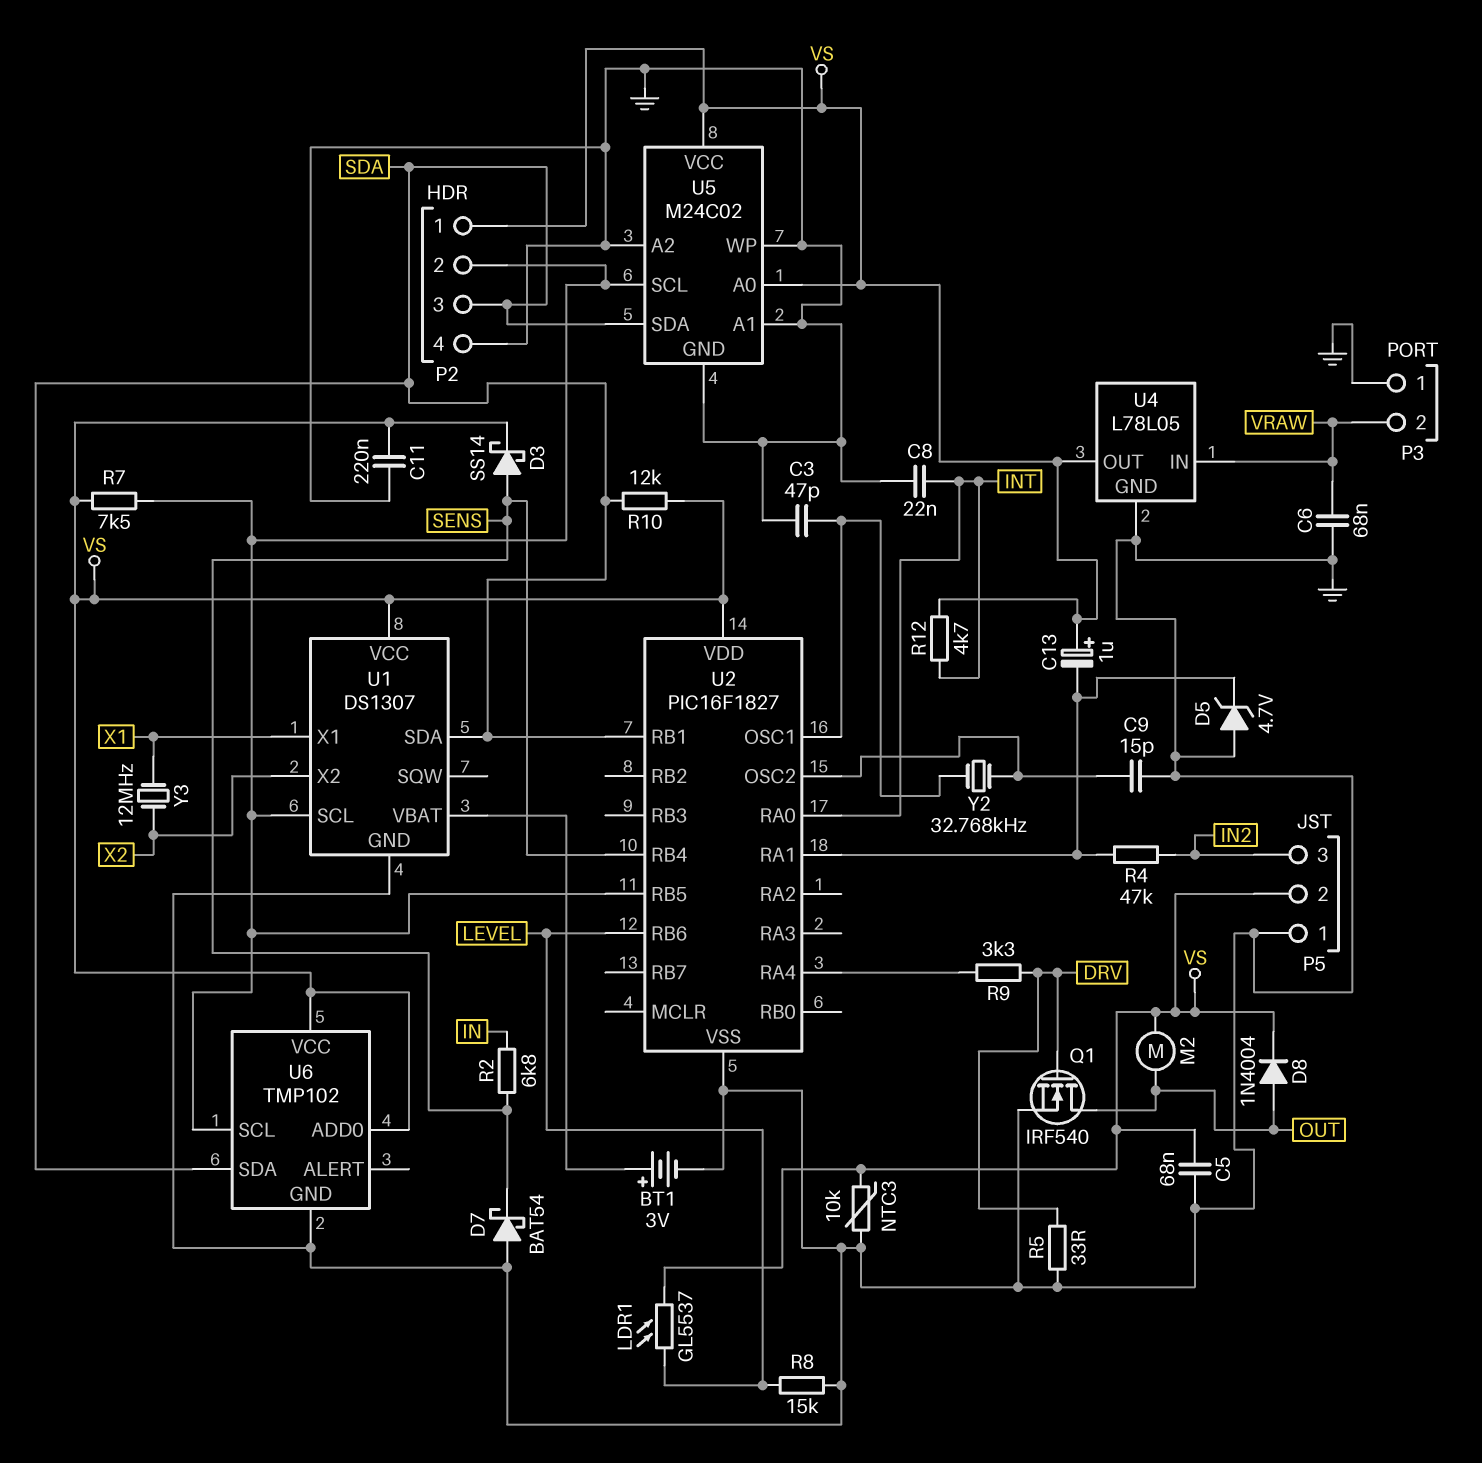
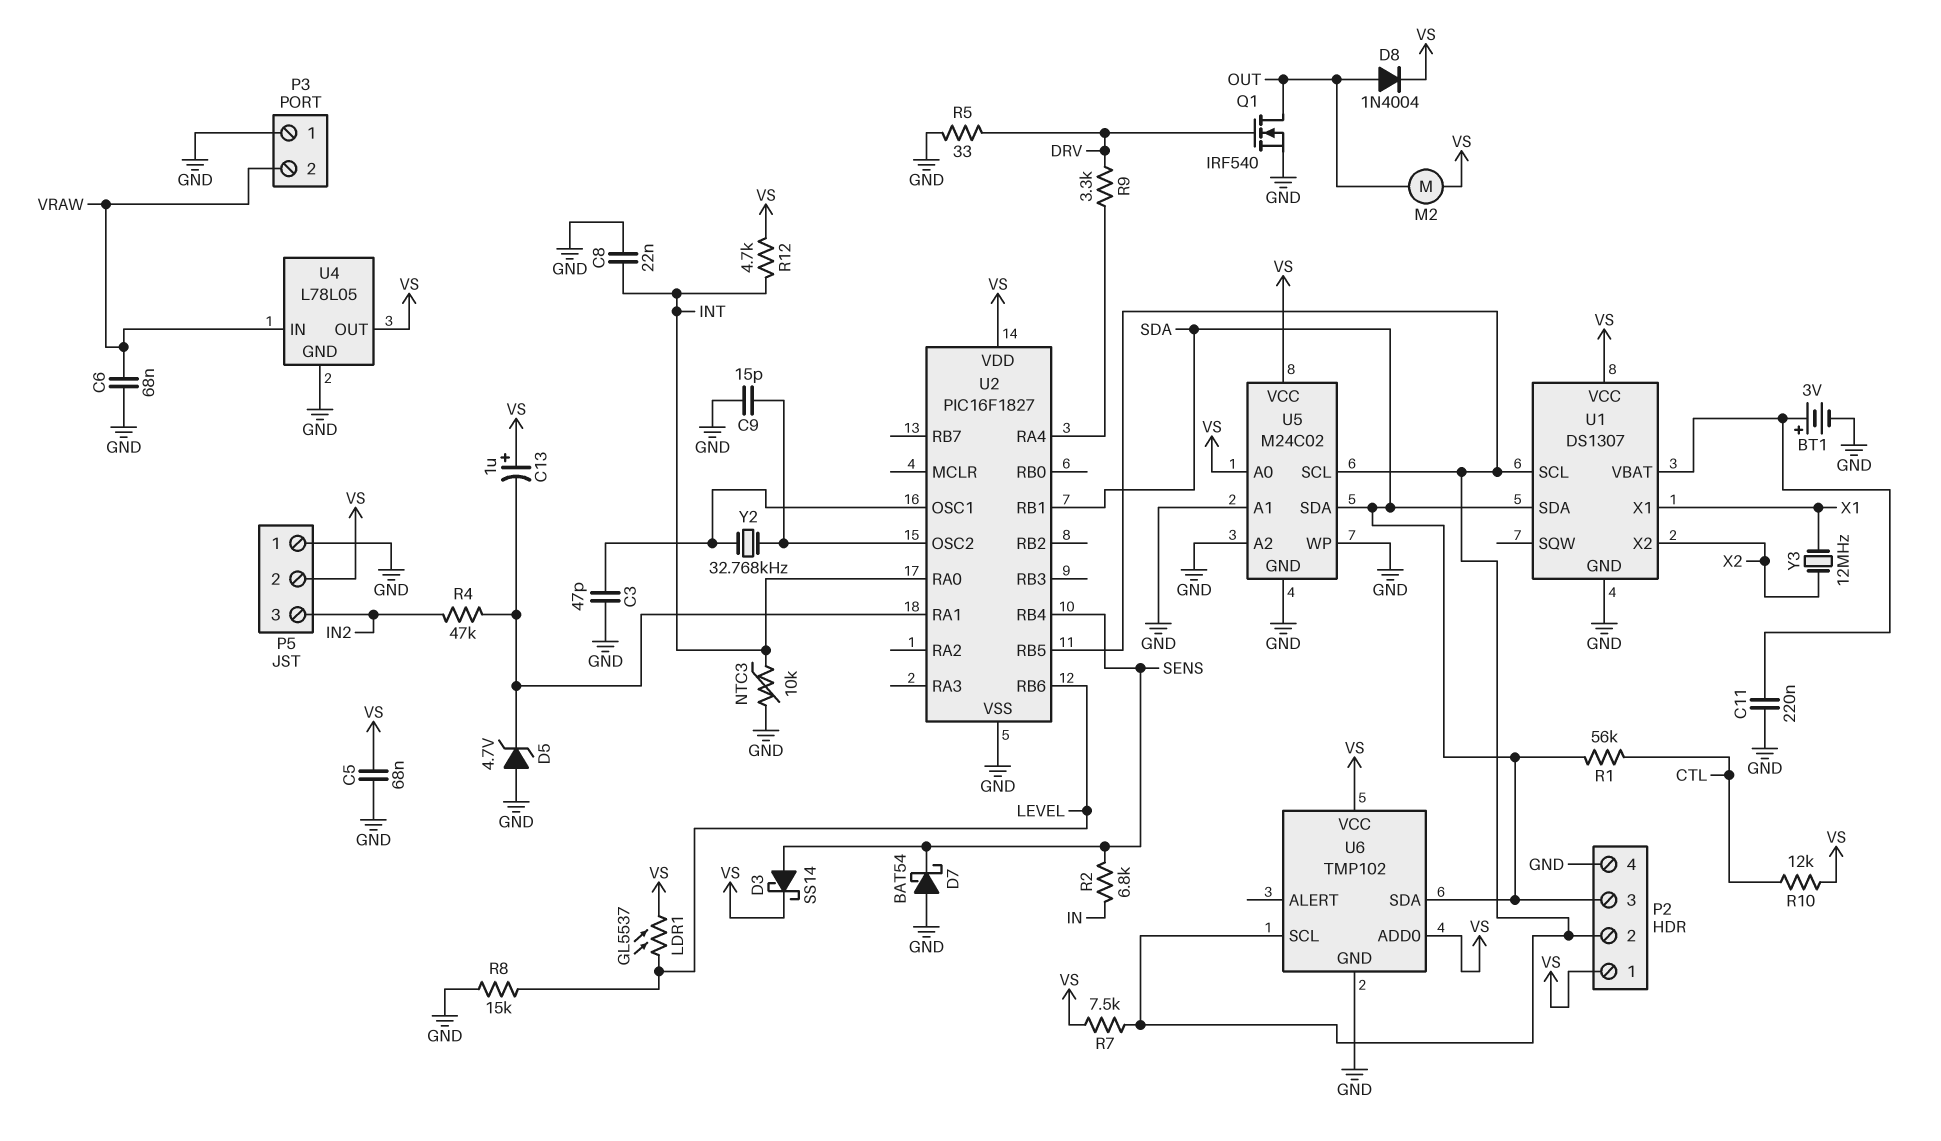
C11: 220nF (GND, VS) -> 220nF (GND, U1/VBAT)
NTC3: 10k (GND, VS) -> 10k (GND, INT)
R1: none -> 56k (CTL, SDA)
R10: 12k (SDA, VS) -> 12k (CTL, VS)

